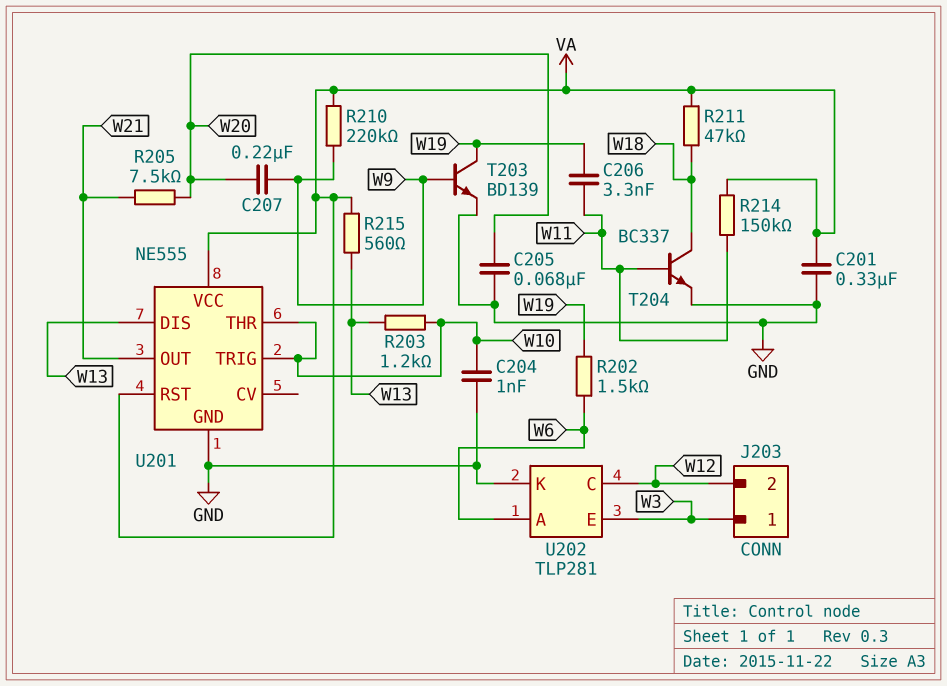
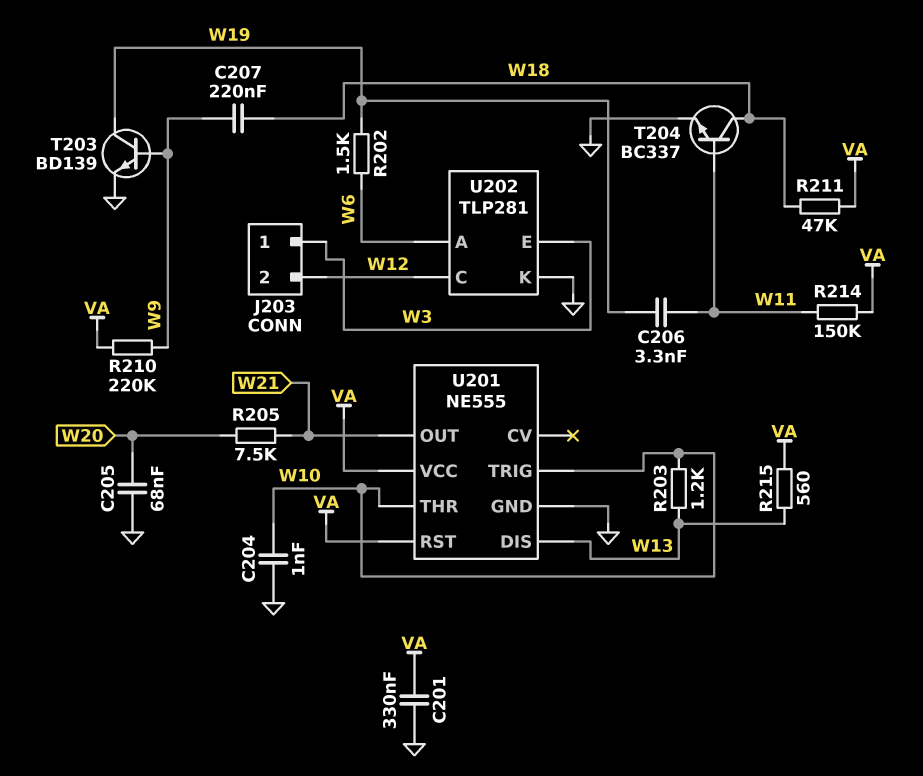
C207: 220nF (W9, W20) -> 220nF (W9, W18)

